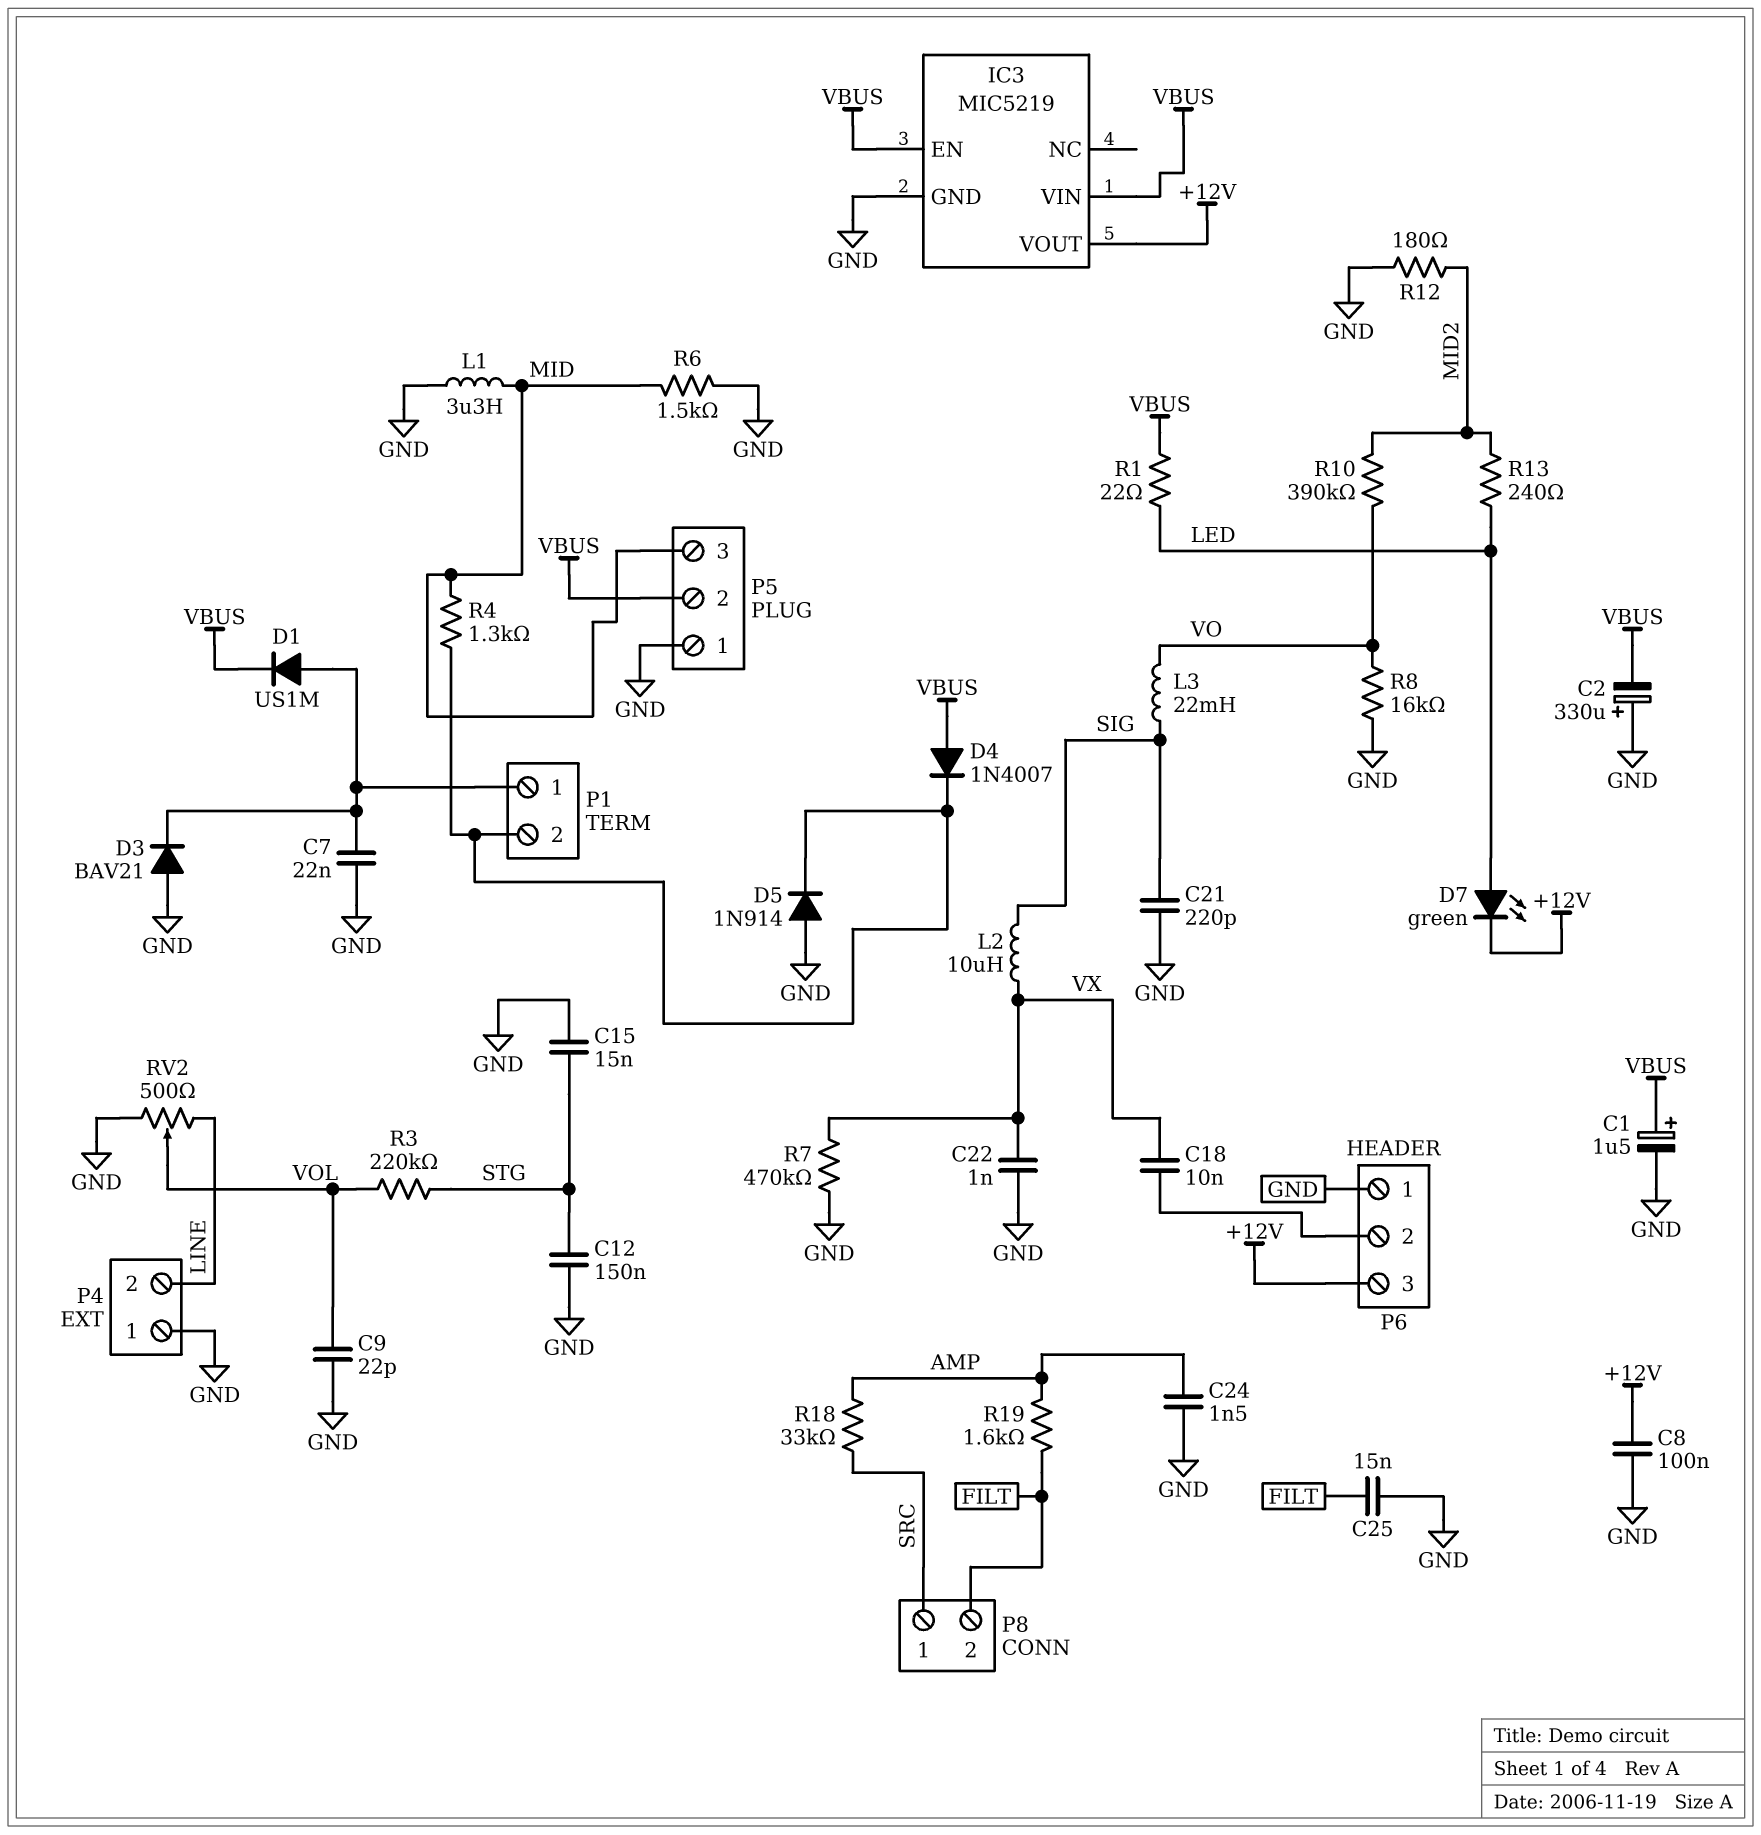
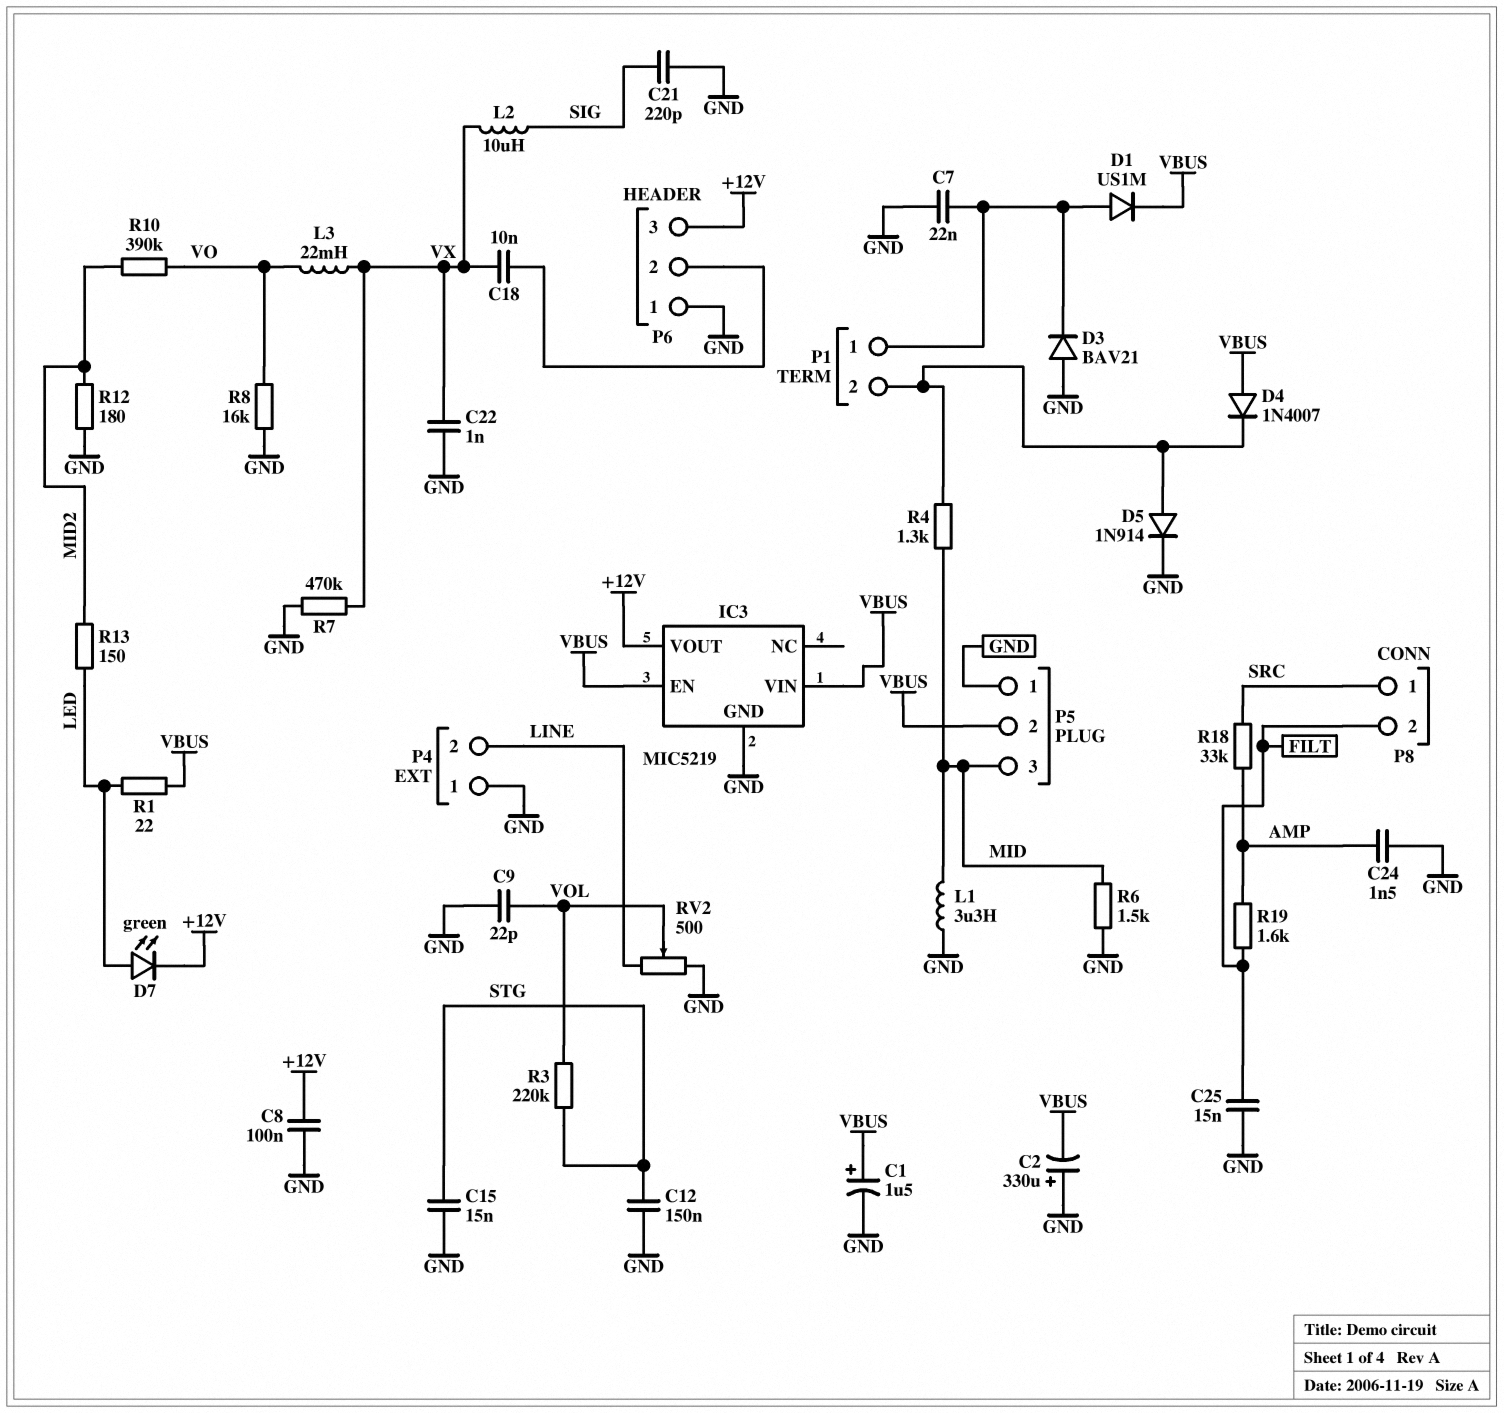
D5: diode 1N914 (A GND, K P1/2) -> diode 1N914 (A P1/2, K GND)
L3: 22mH (SIG, VO) -> 22mH (VO, VX)
R13: 240 (LED, MID2) -> 150 (LED, MID2)

